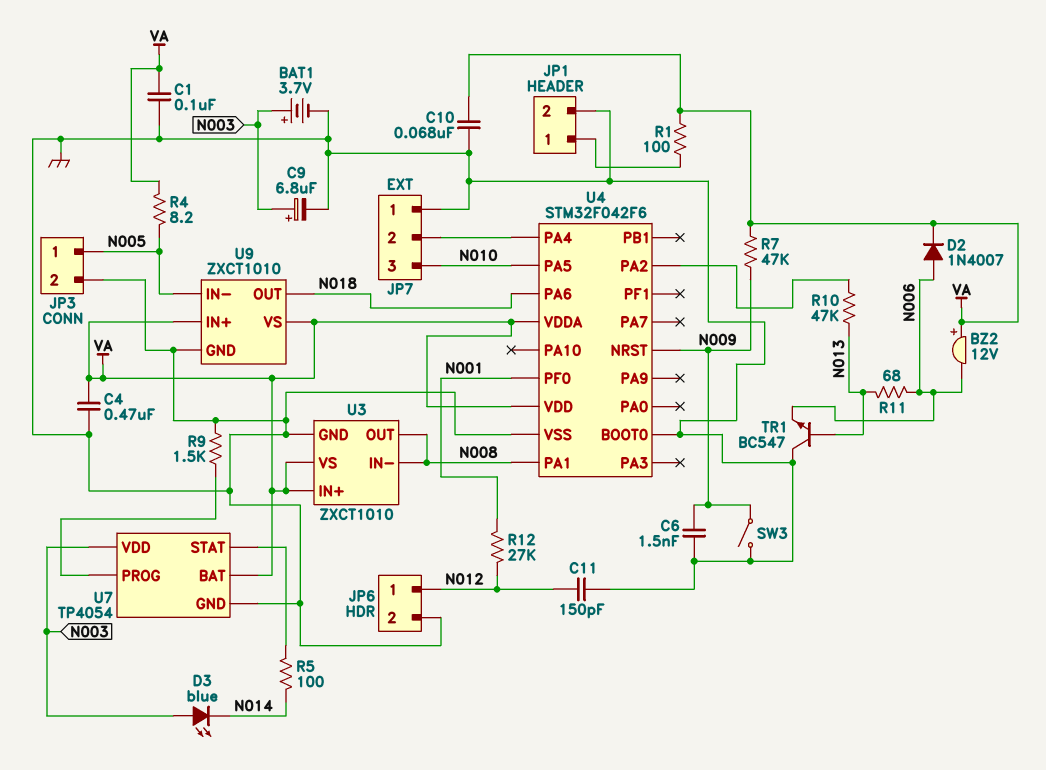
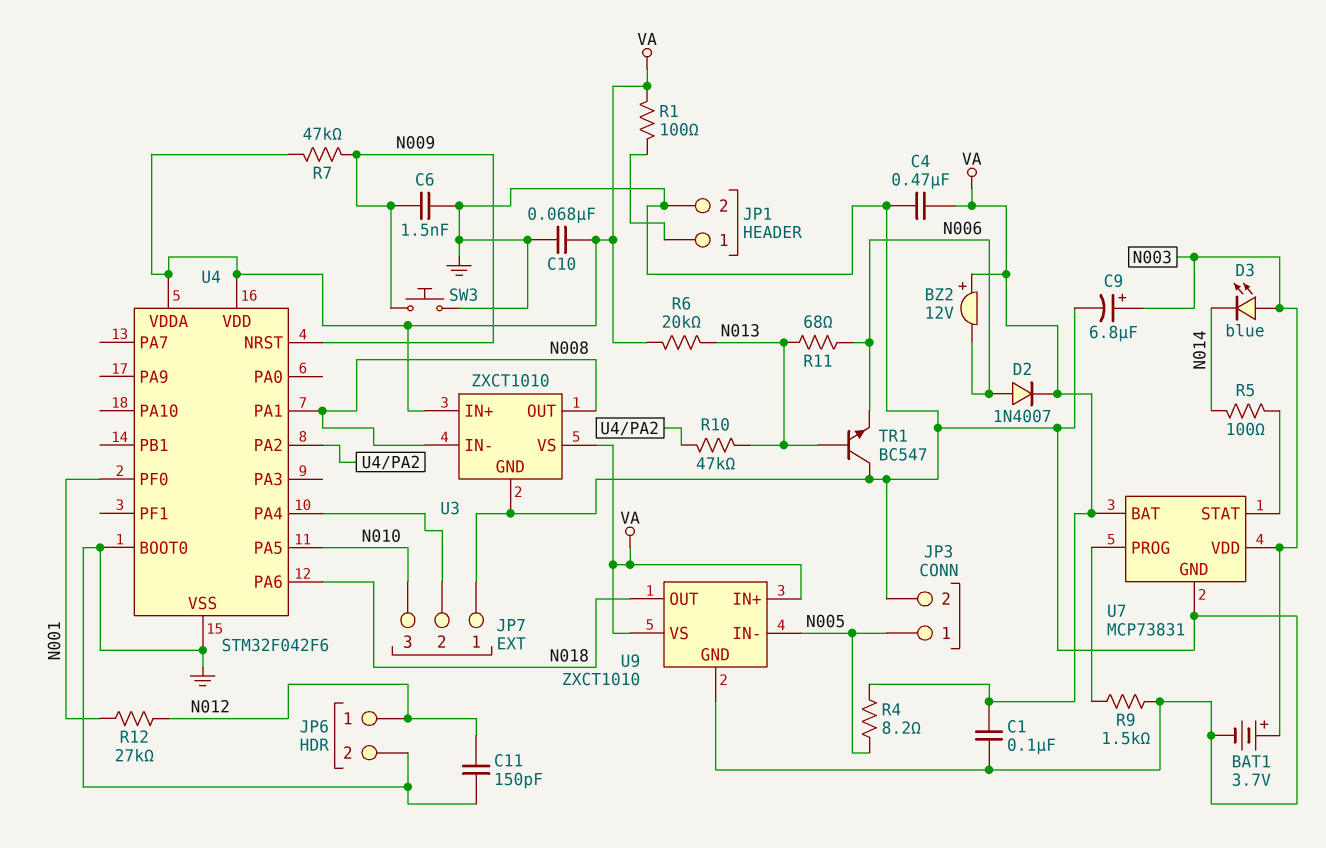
R6: none -> 20k (N013, VA)
SW3: switch (GND, N009) -> button (GND, N009)
U7: TP4054 -> MCP73831

